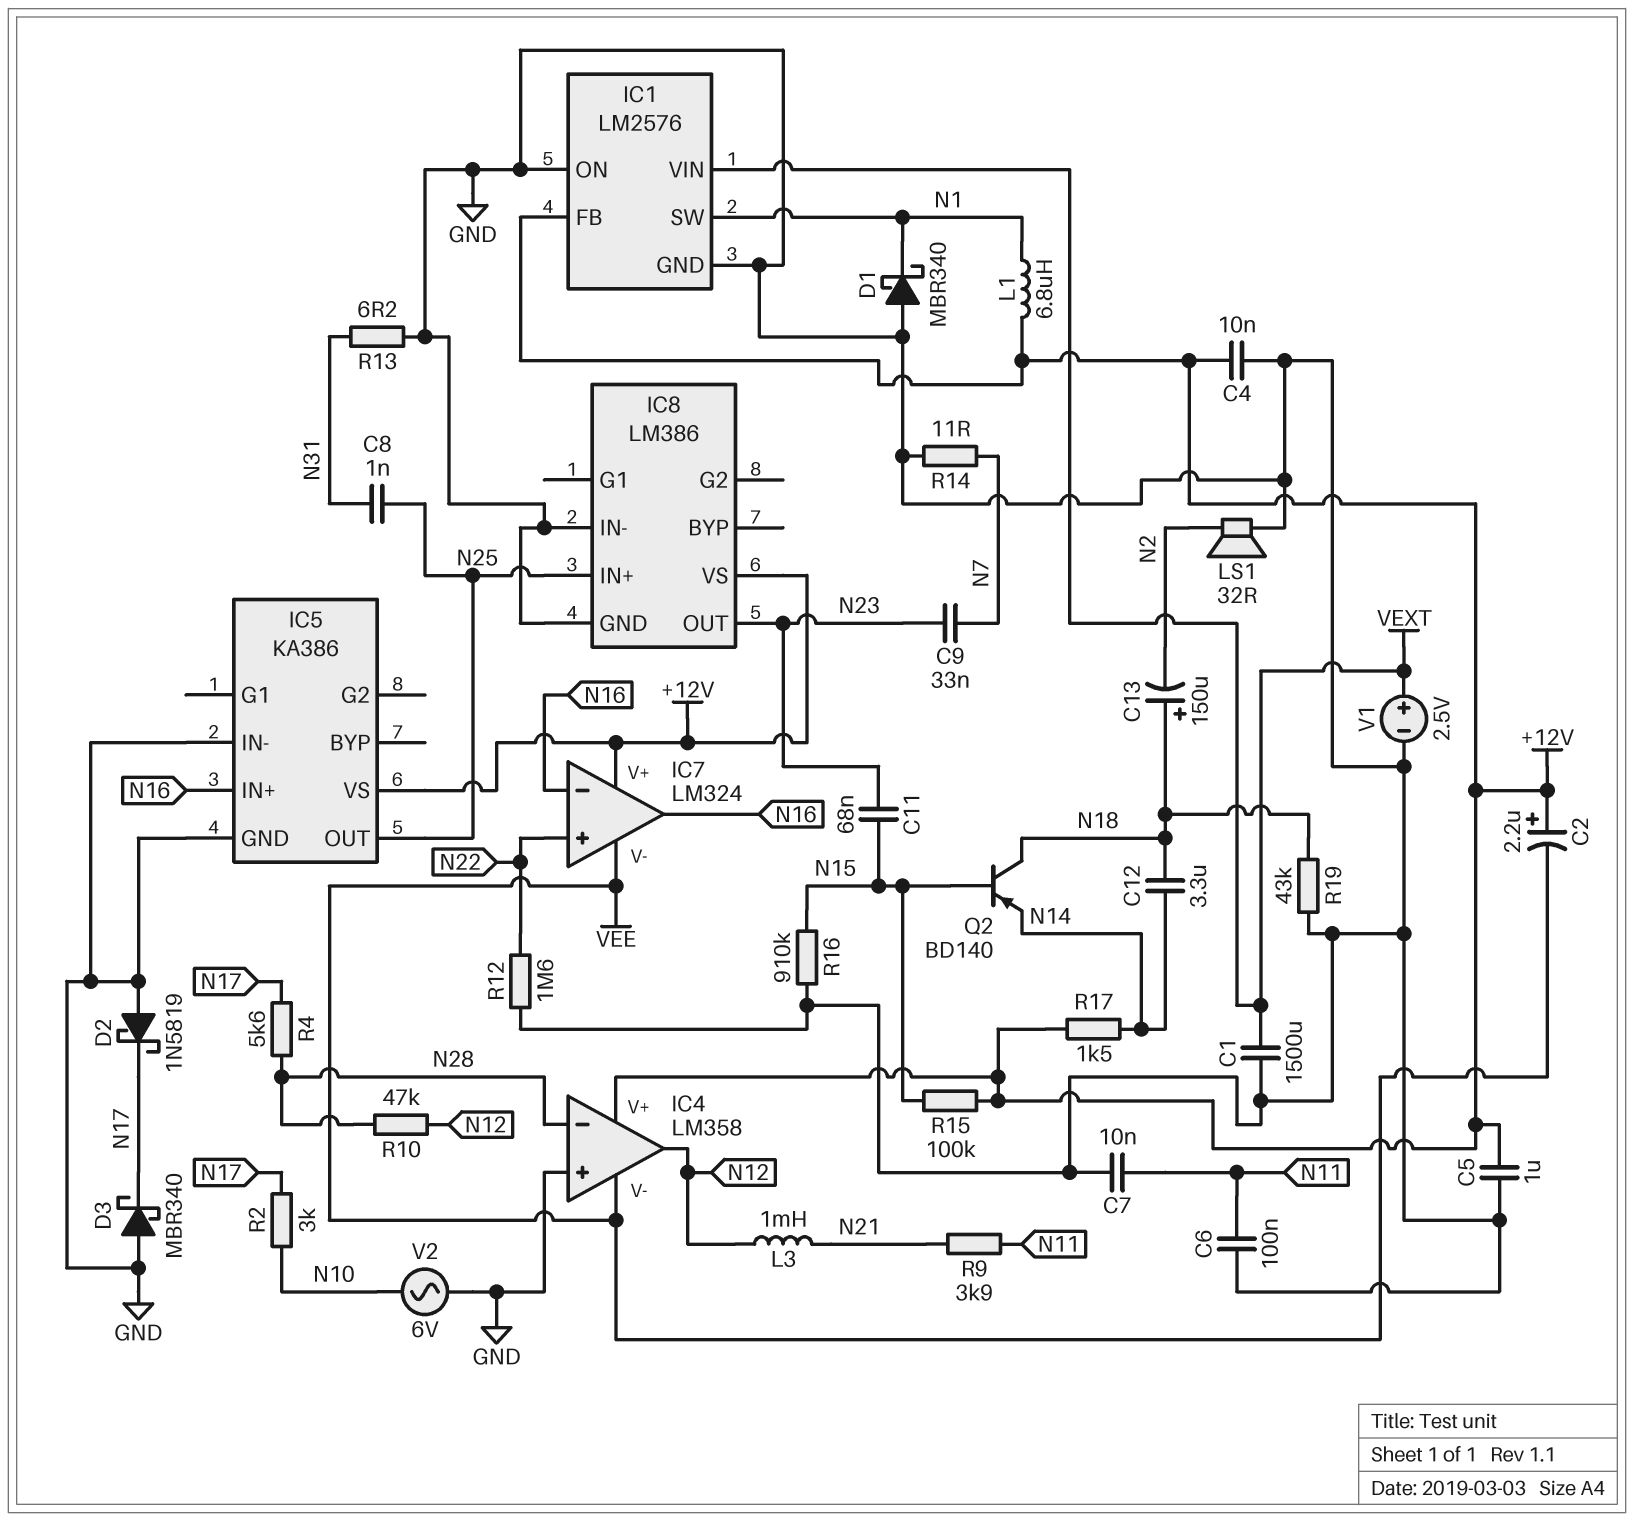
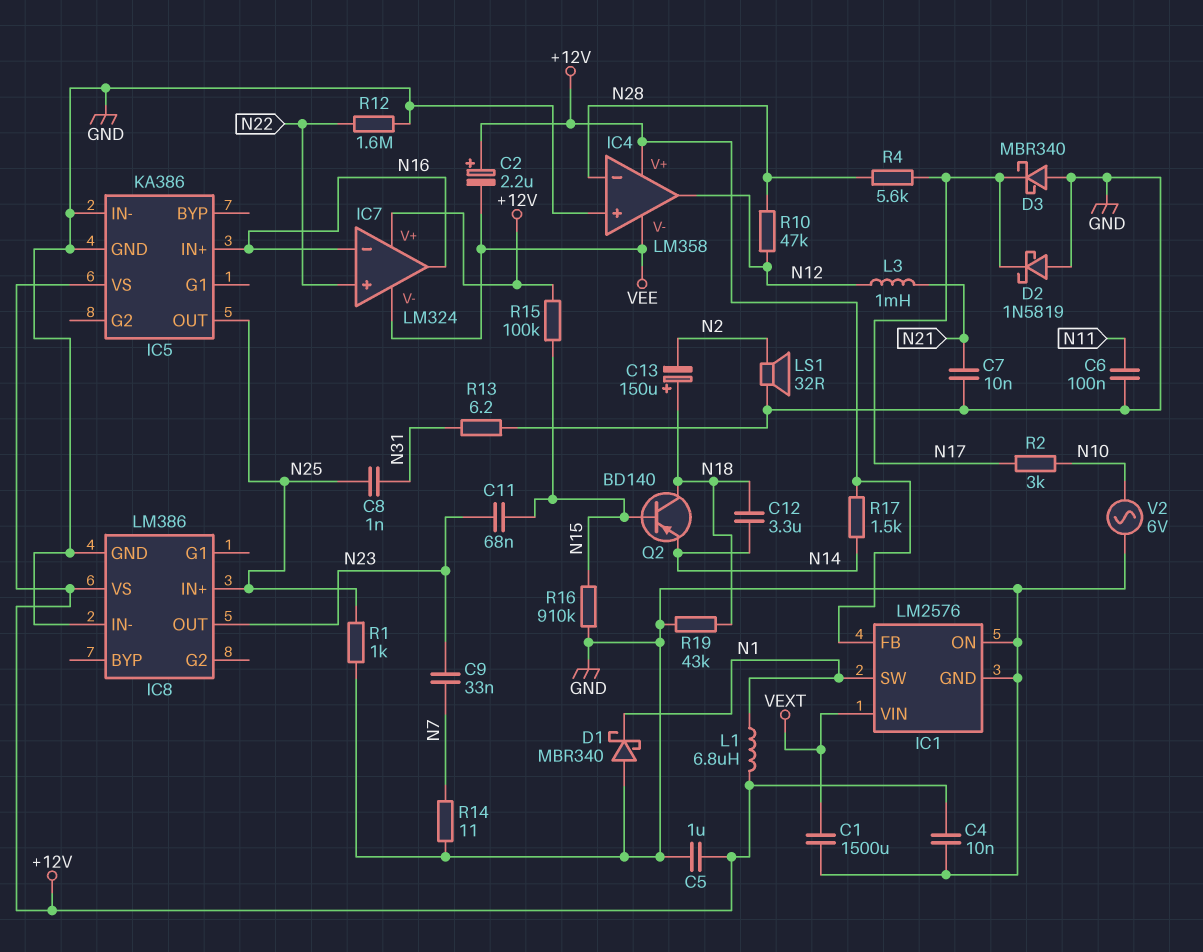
C7: 10nF (GND, N11) -> 10nF (GND, N21)
R1: none -> 1k (GND, N25)
R9: 3.9k (N11, N21) -> none
V1: 2.5V (plus VEXT, minus GND) -> none

